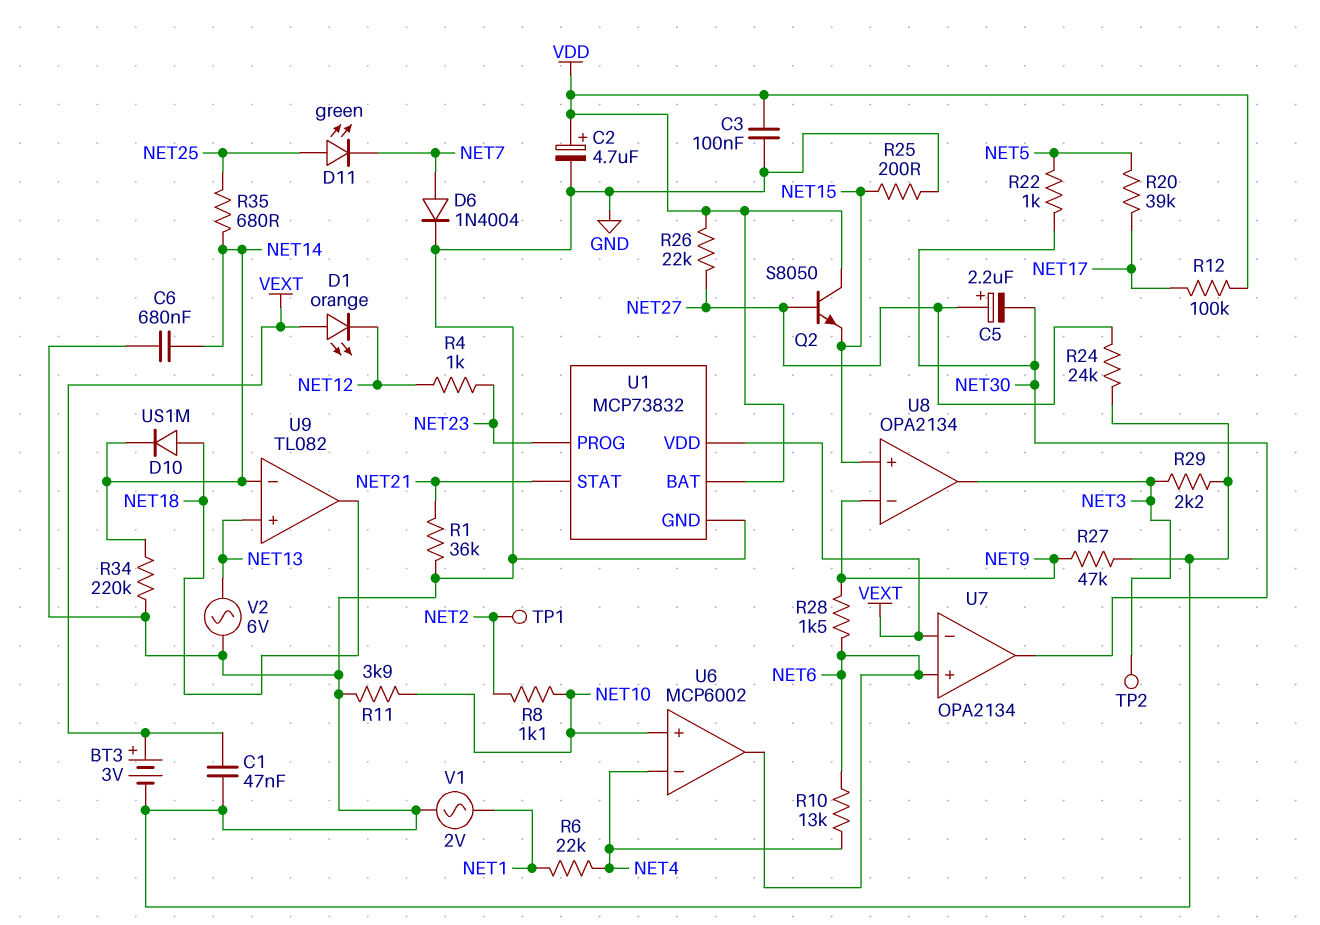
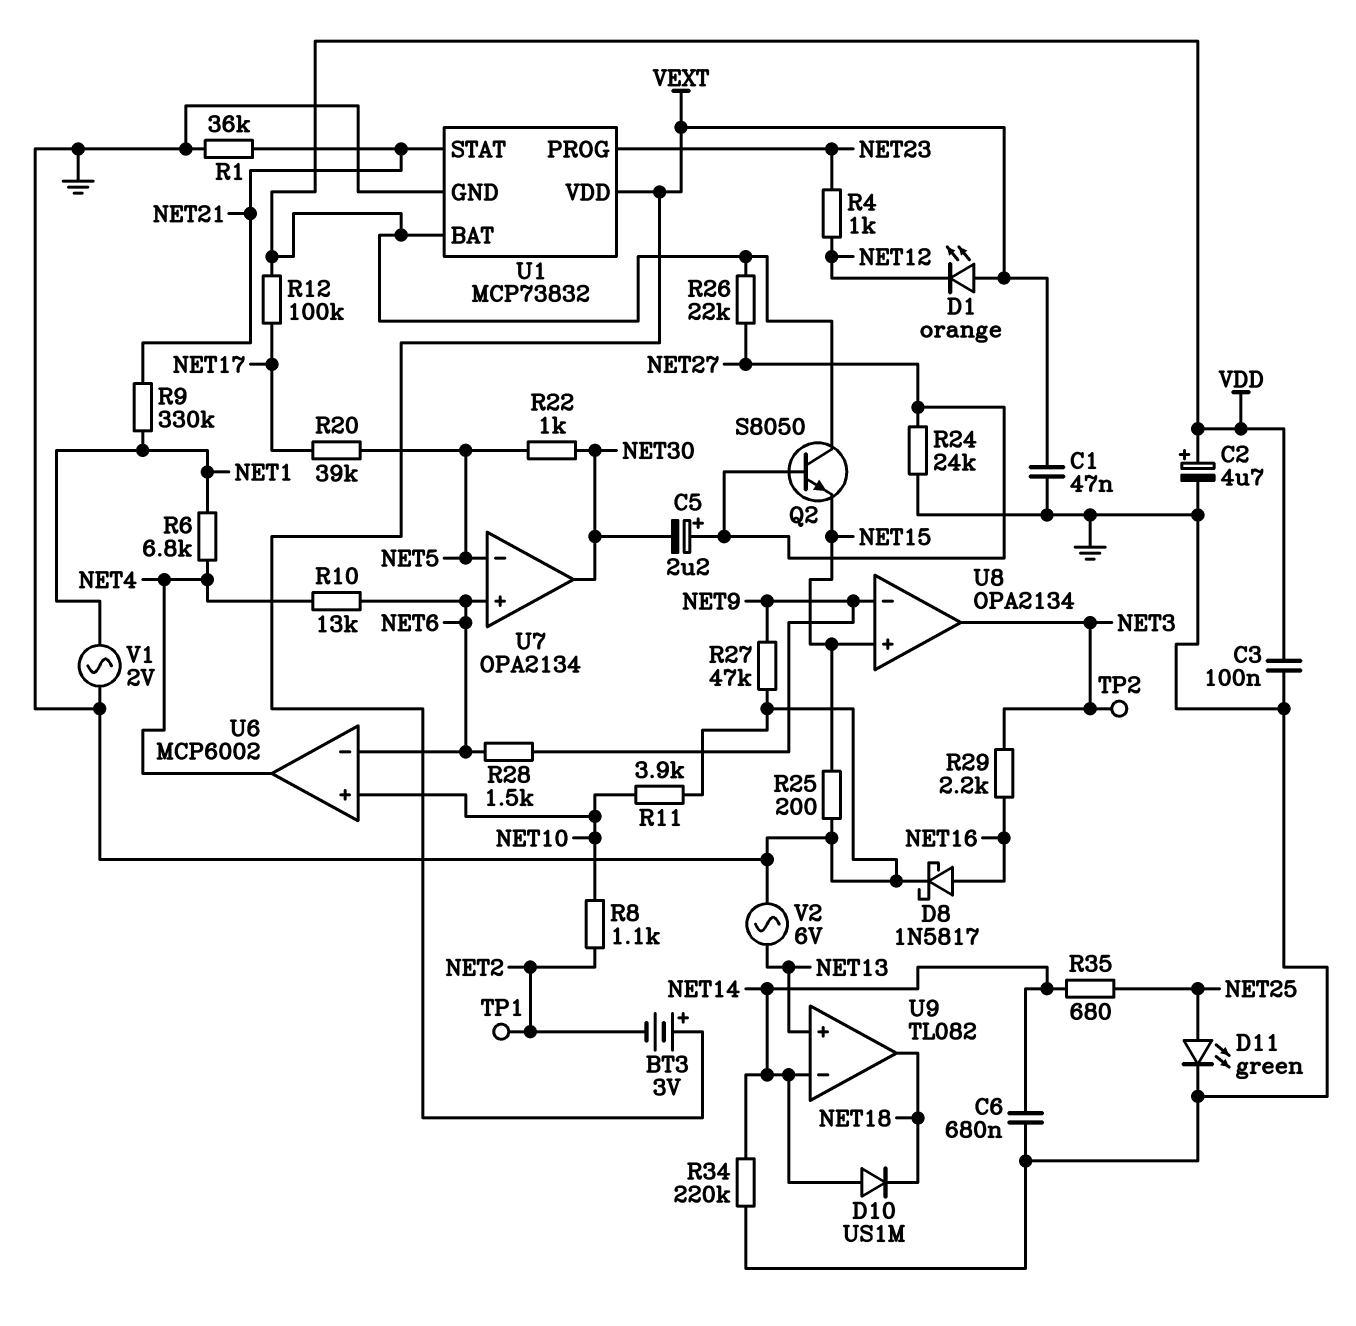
BT3: 3V (plus VEXT, minus GND) -> 3V (plus VEXT, minus NET2)
D6: diode 1N4004 (A NET7, K GND) -> none
D8: none -> schottky 1N5817 (A NET16, K GND)
D10: diode US1M (A NET18, K NET14) -> diode US1M (A NET14, K NET18)
D11: LED green (A NET25, K NET7) -> LED green (A NET25, K GND)
R6: 22k (NET1, NET4) -> 6.8k (NET1, NET4)
R9: none -> 330k (NET1, NET21)
R29: 2.2k (GND, NET3) -> 2.2k (NET3, NET16)
U6 pin in-: NET4 -> NET6
U6 pin out: NET6 -> NET4
U7 pin in-: VEXT -> NET5

